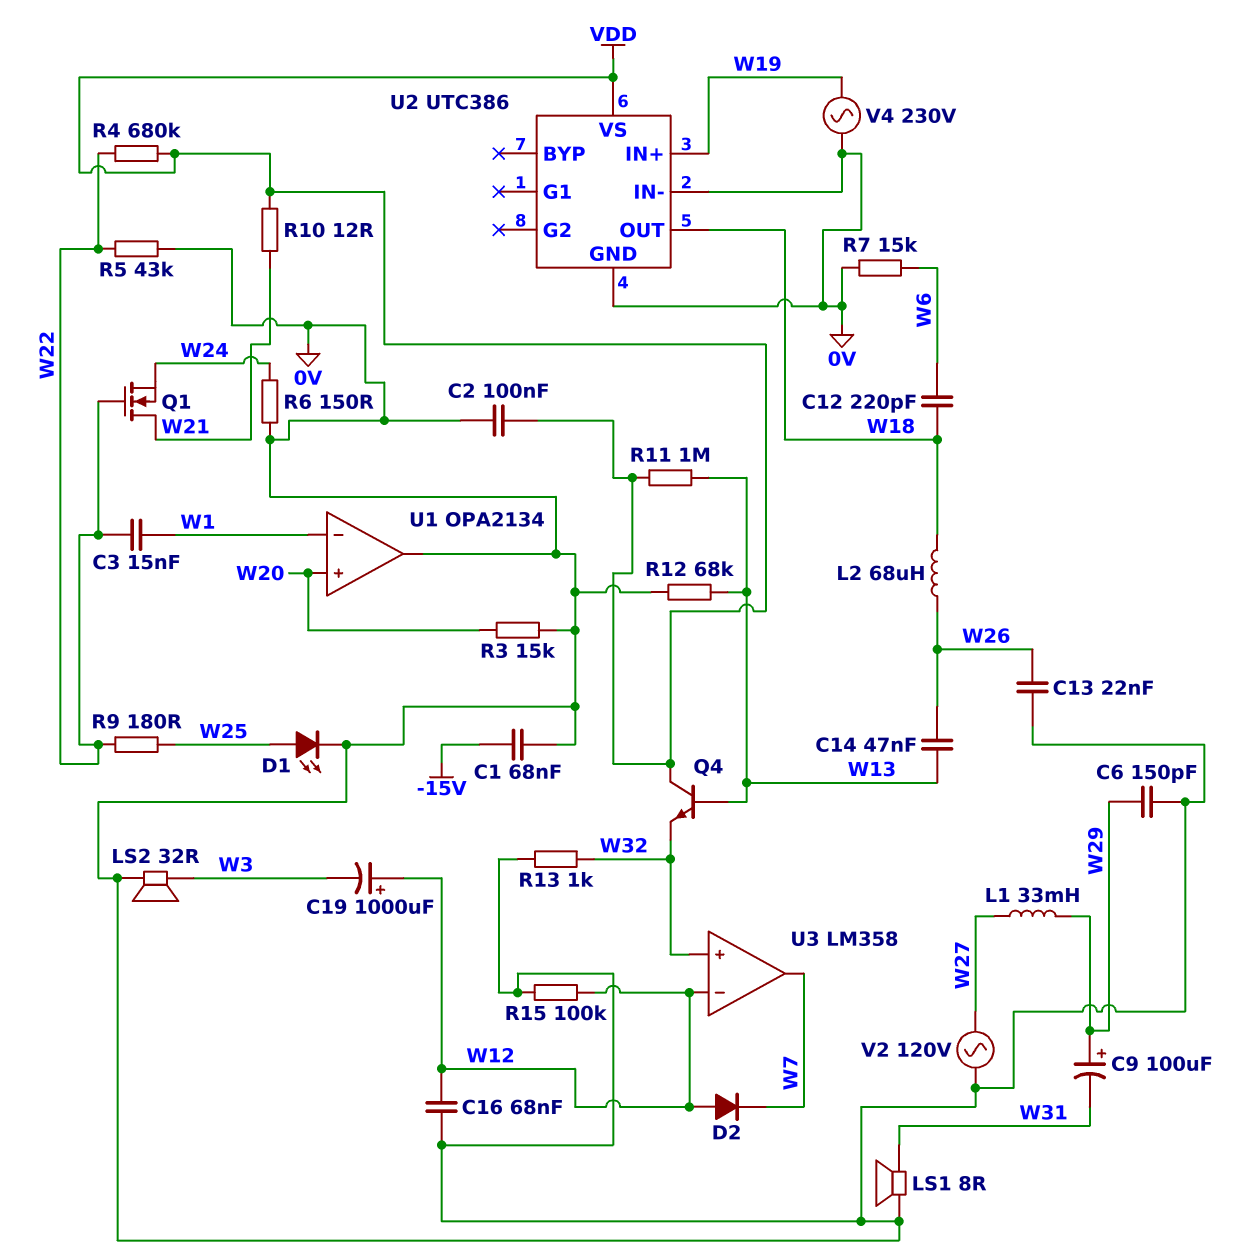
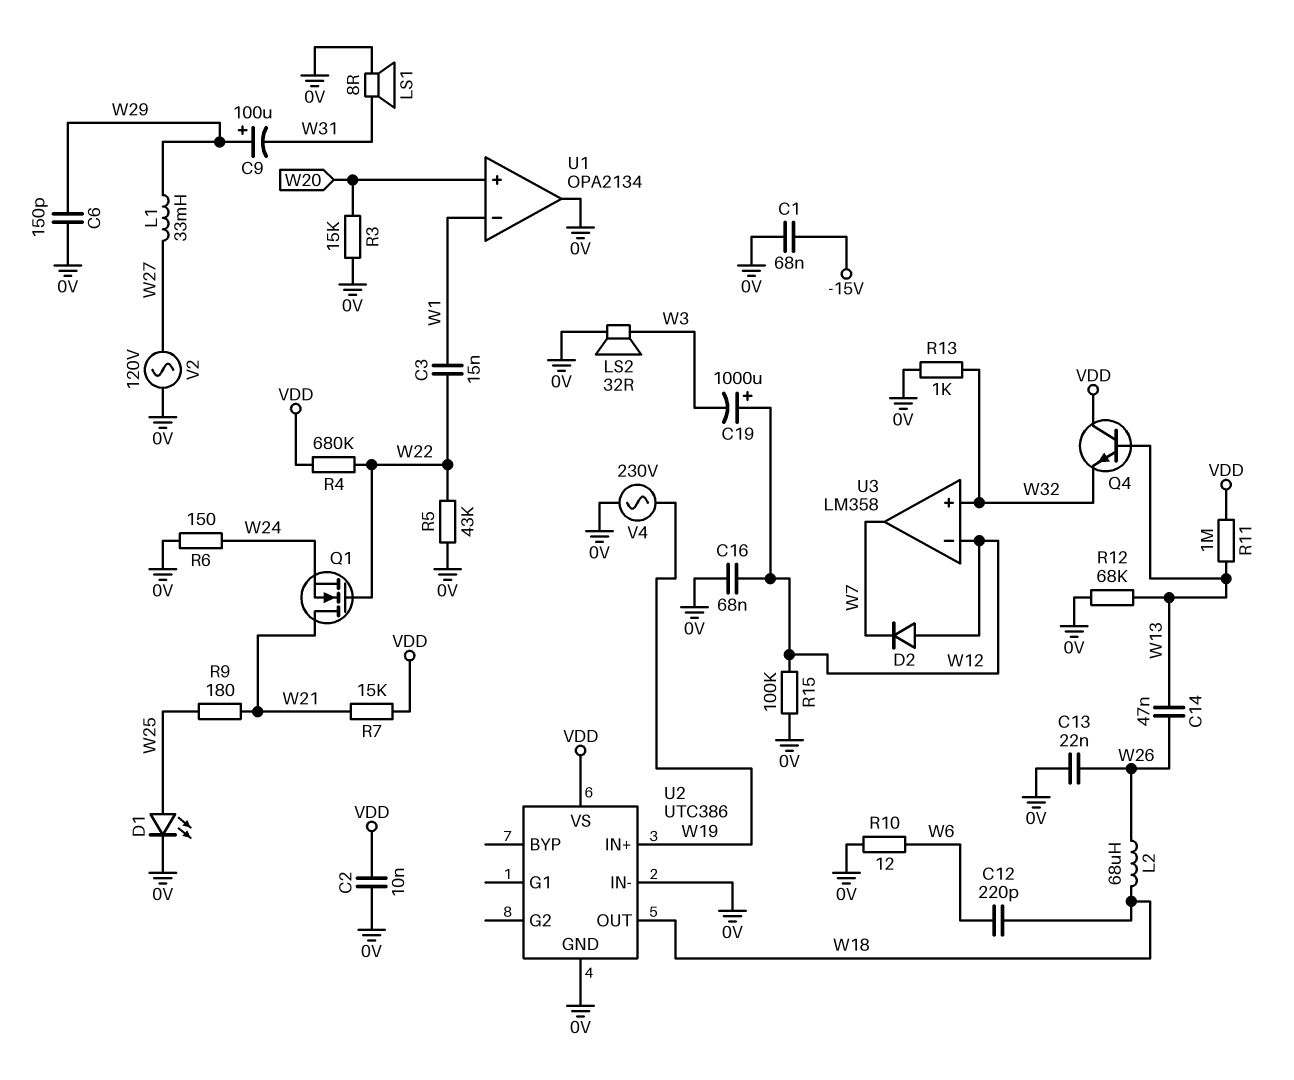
C2: 100nF (0V, VDD) -> 10nF (0V, VDD)
R7: 15k (0V, W6) -> 15k (VDD, W21)
R9: 180 (W22, W25) -> 180 (W21, W25)
R10: 12 (VDD, W21) -> 12 (0V, W6)

